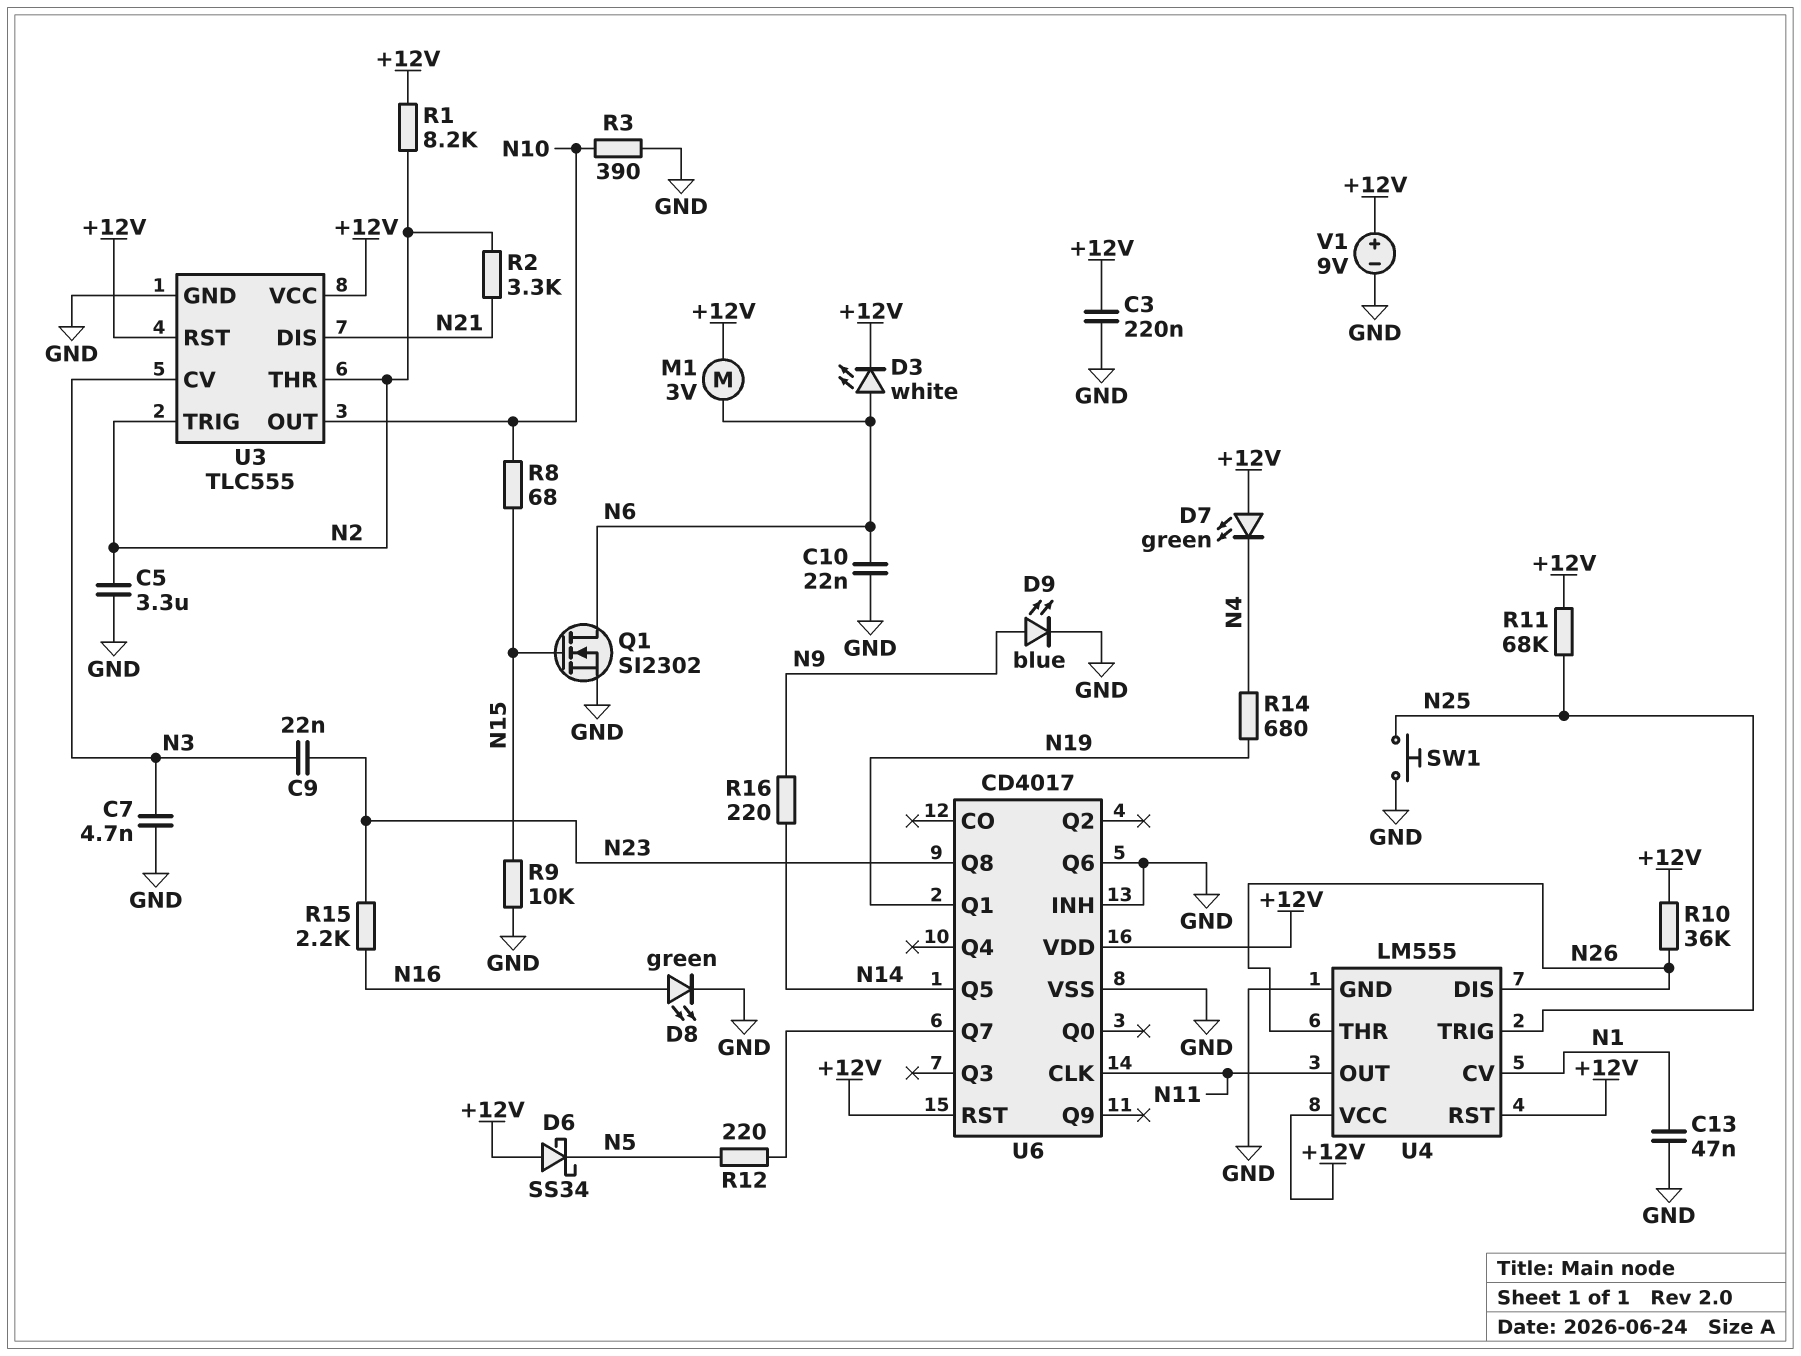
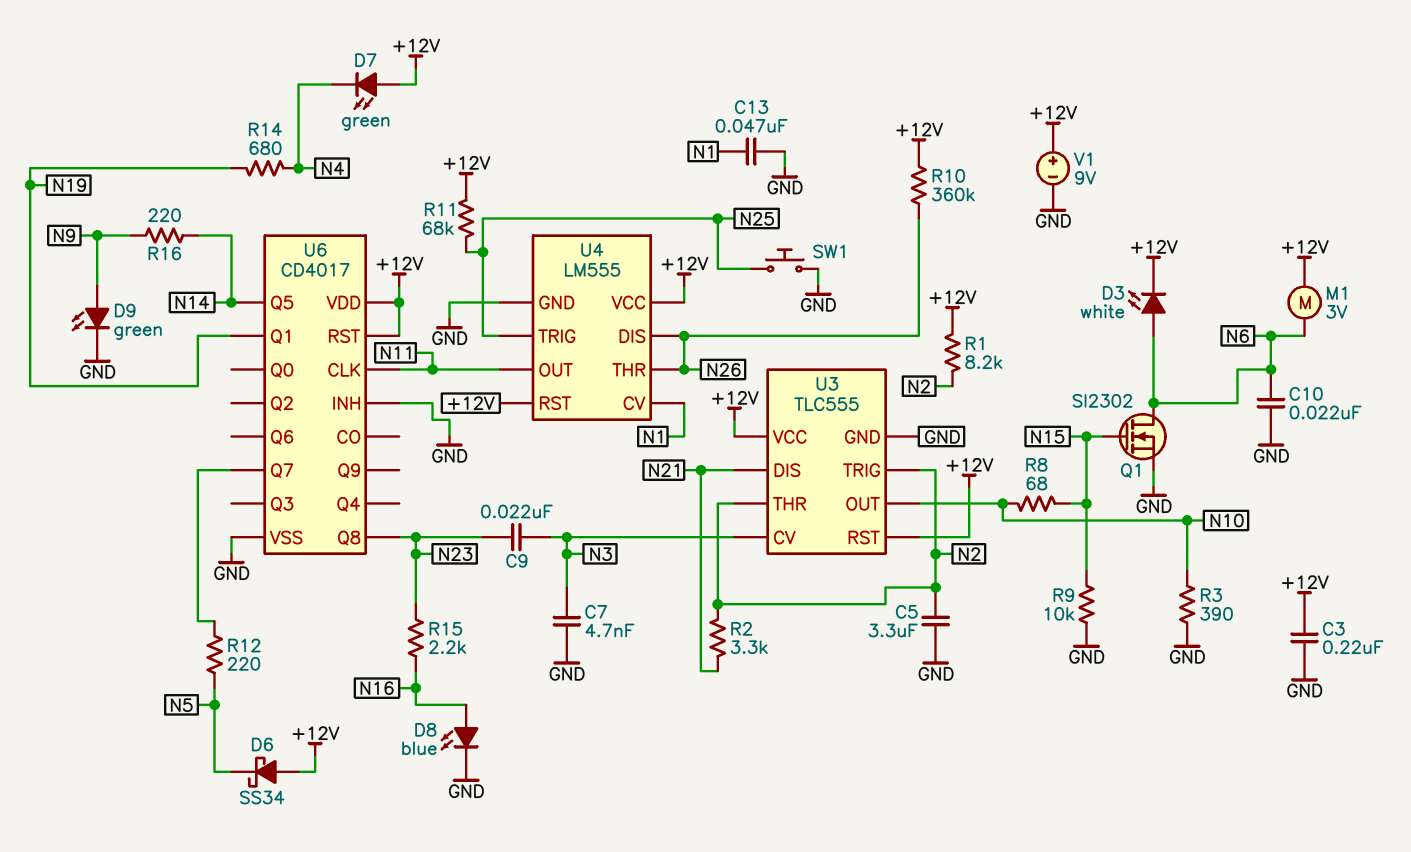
D8: LED green (A N16, K GND) -> LED blue (A N16, K GND)
D9: LED blue (A N9, K GND) -> LED green (A N9, K GND)
R10: 36k (+12V, N26) -> 360k (+12V, N26)
U6 pin Q6: GND -> none

